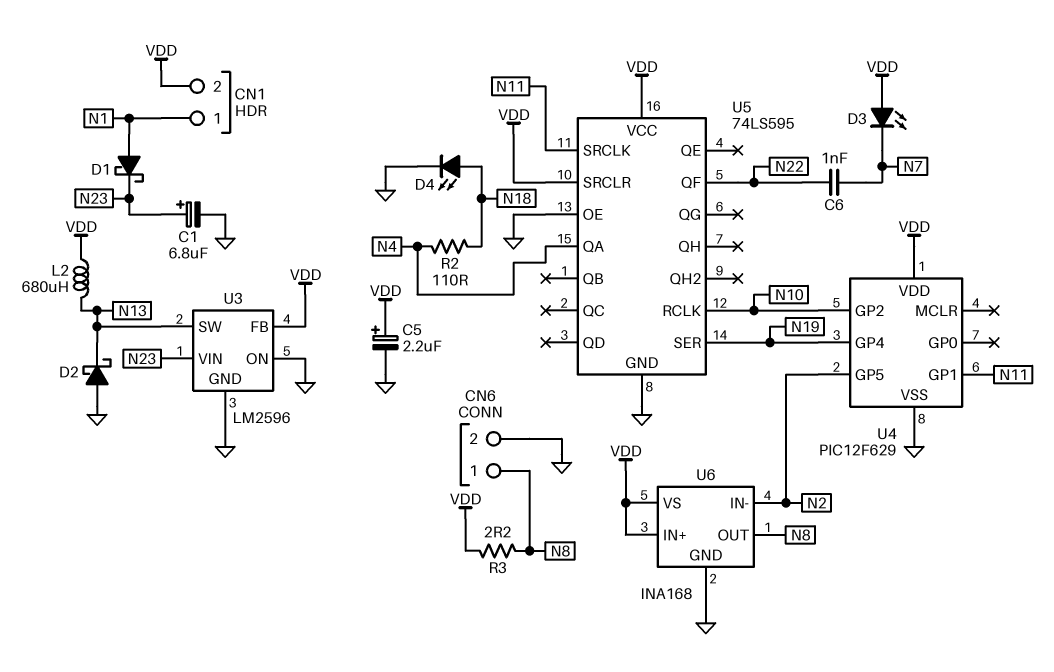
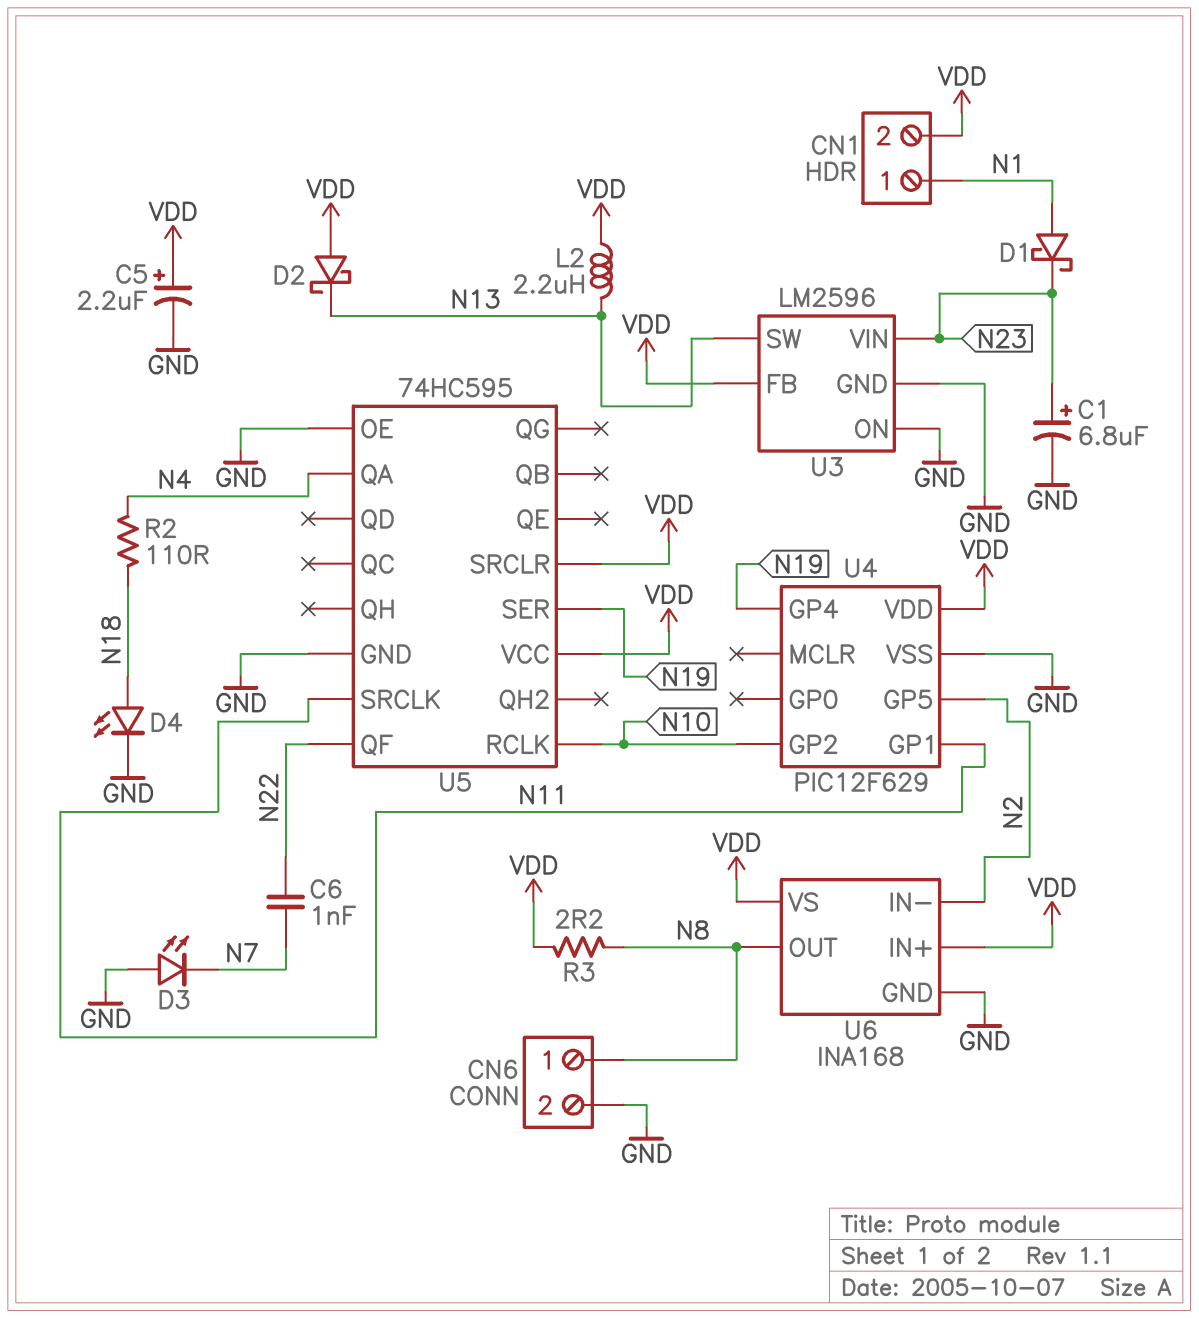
D2: schottky (A GND, K N13) -> schottky (A VDD, K N13)
D3: LED (A VDD, K N7) -> LED (A GND, K N7)
L2: 680uH (N13, VDD) -> 2.2uH (N13, VDD)
U5: 74LS595 -> 74HC595

